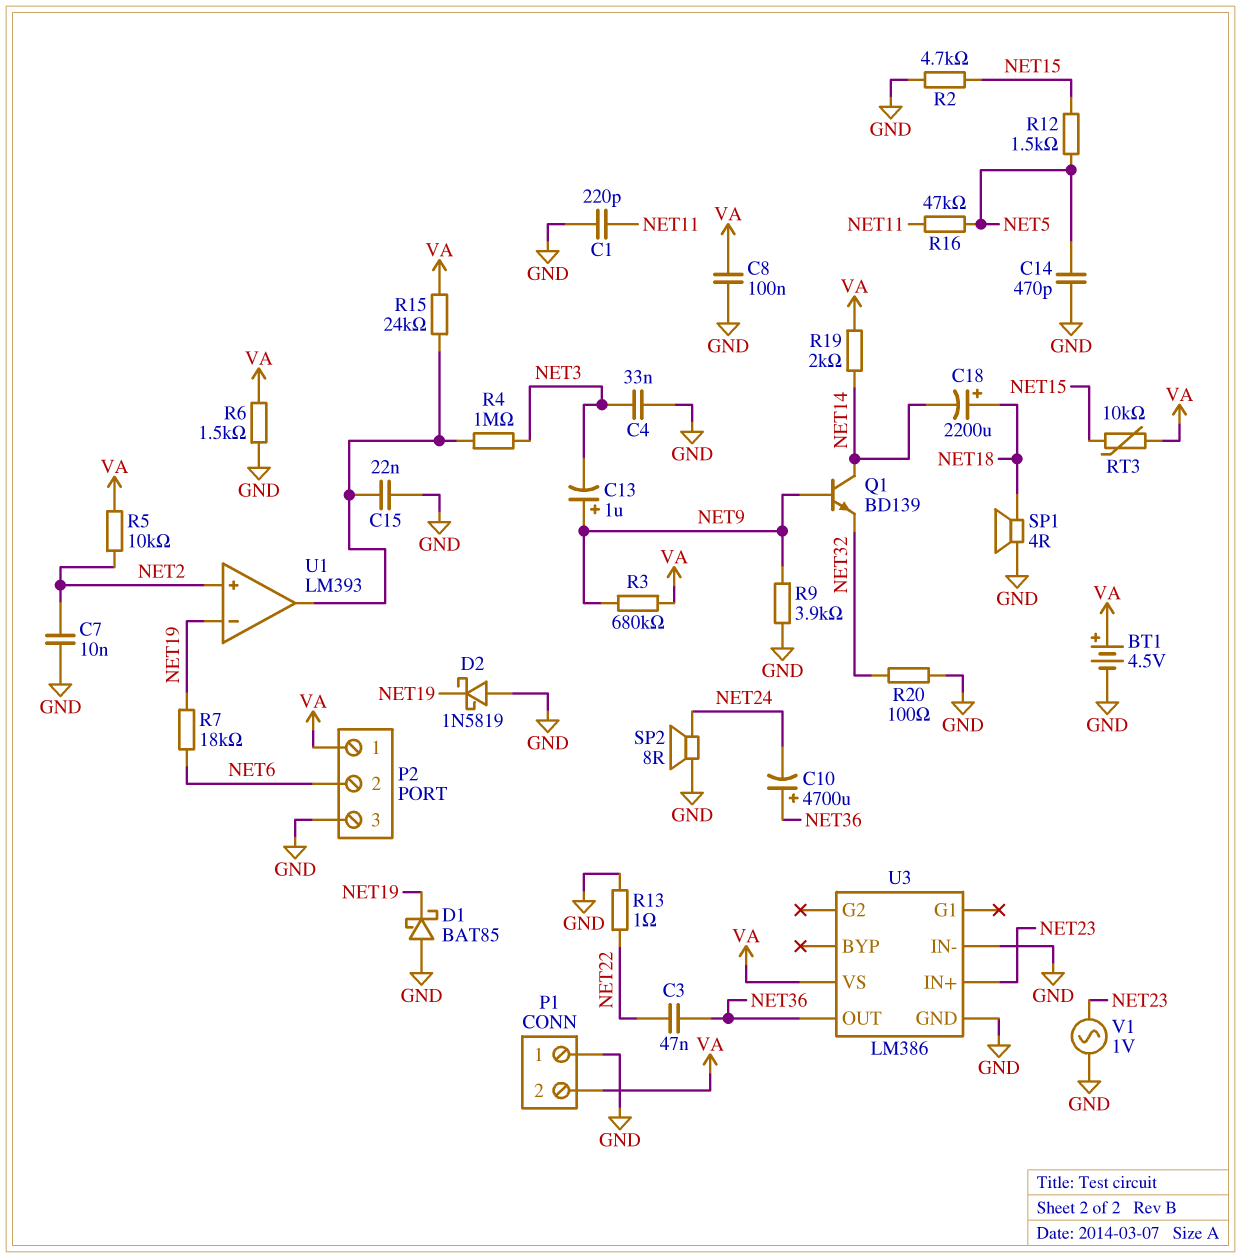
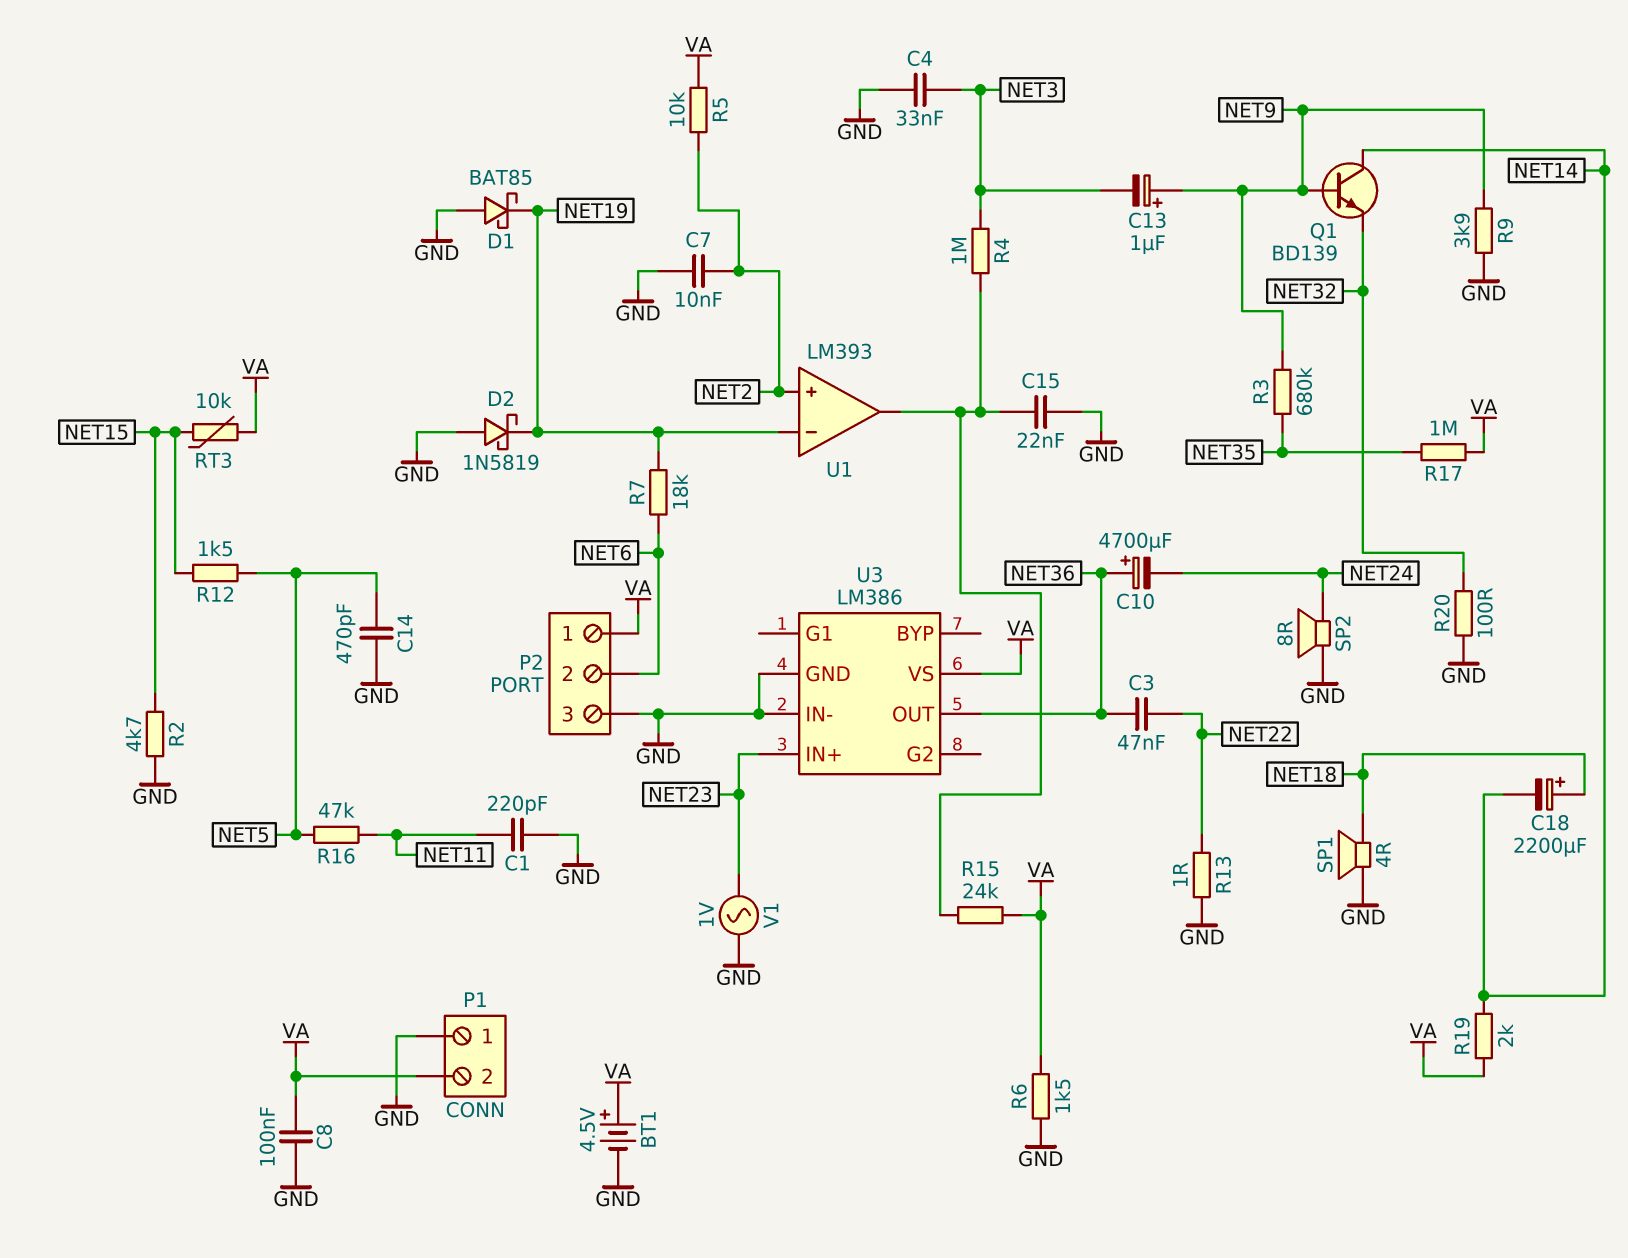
R3: 680k (NET9, VA) -> 680k (NET9, NET35)
R17: none -> 1M (NET35, VA)

